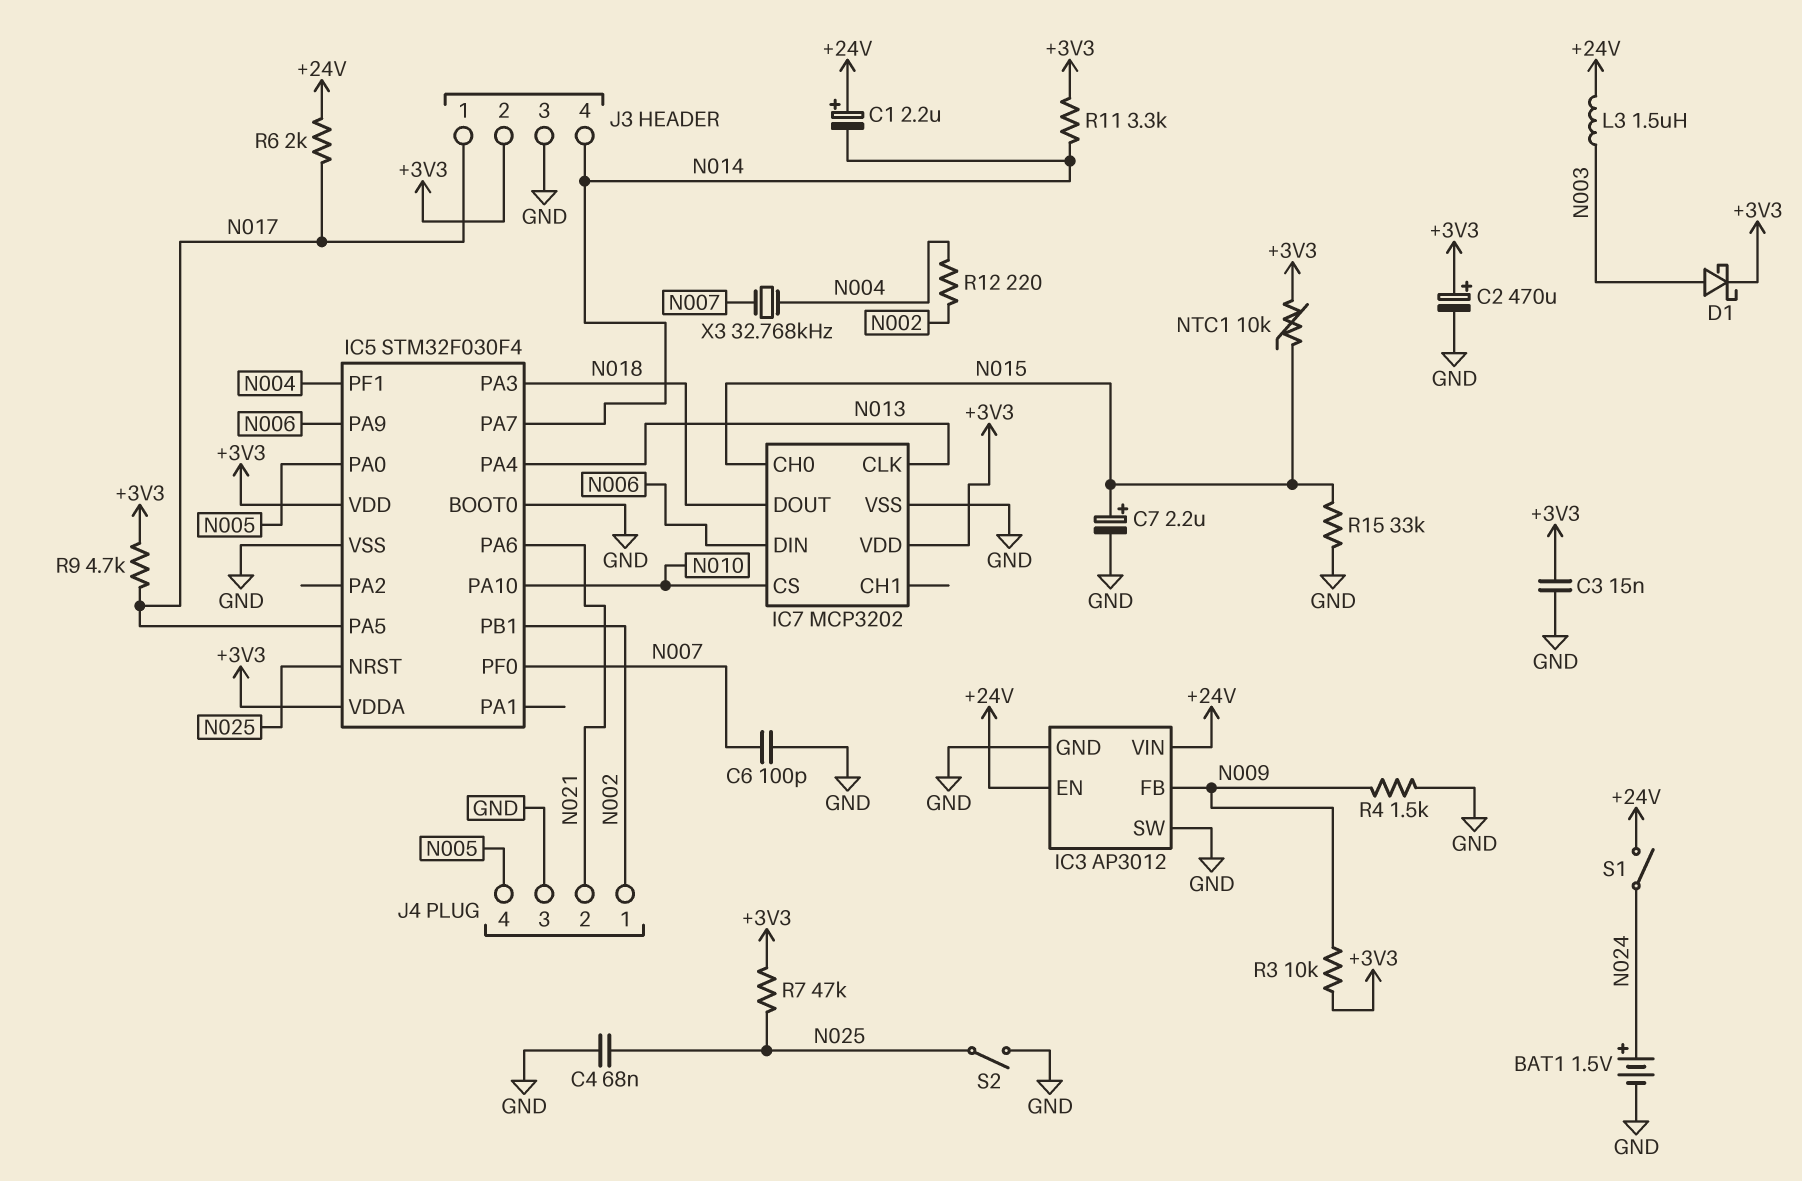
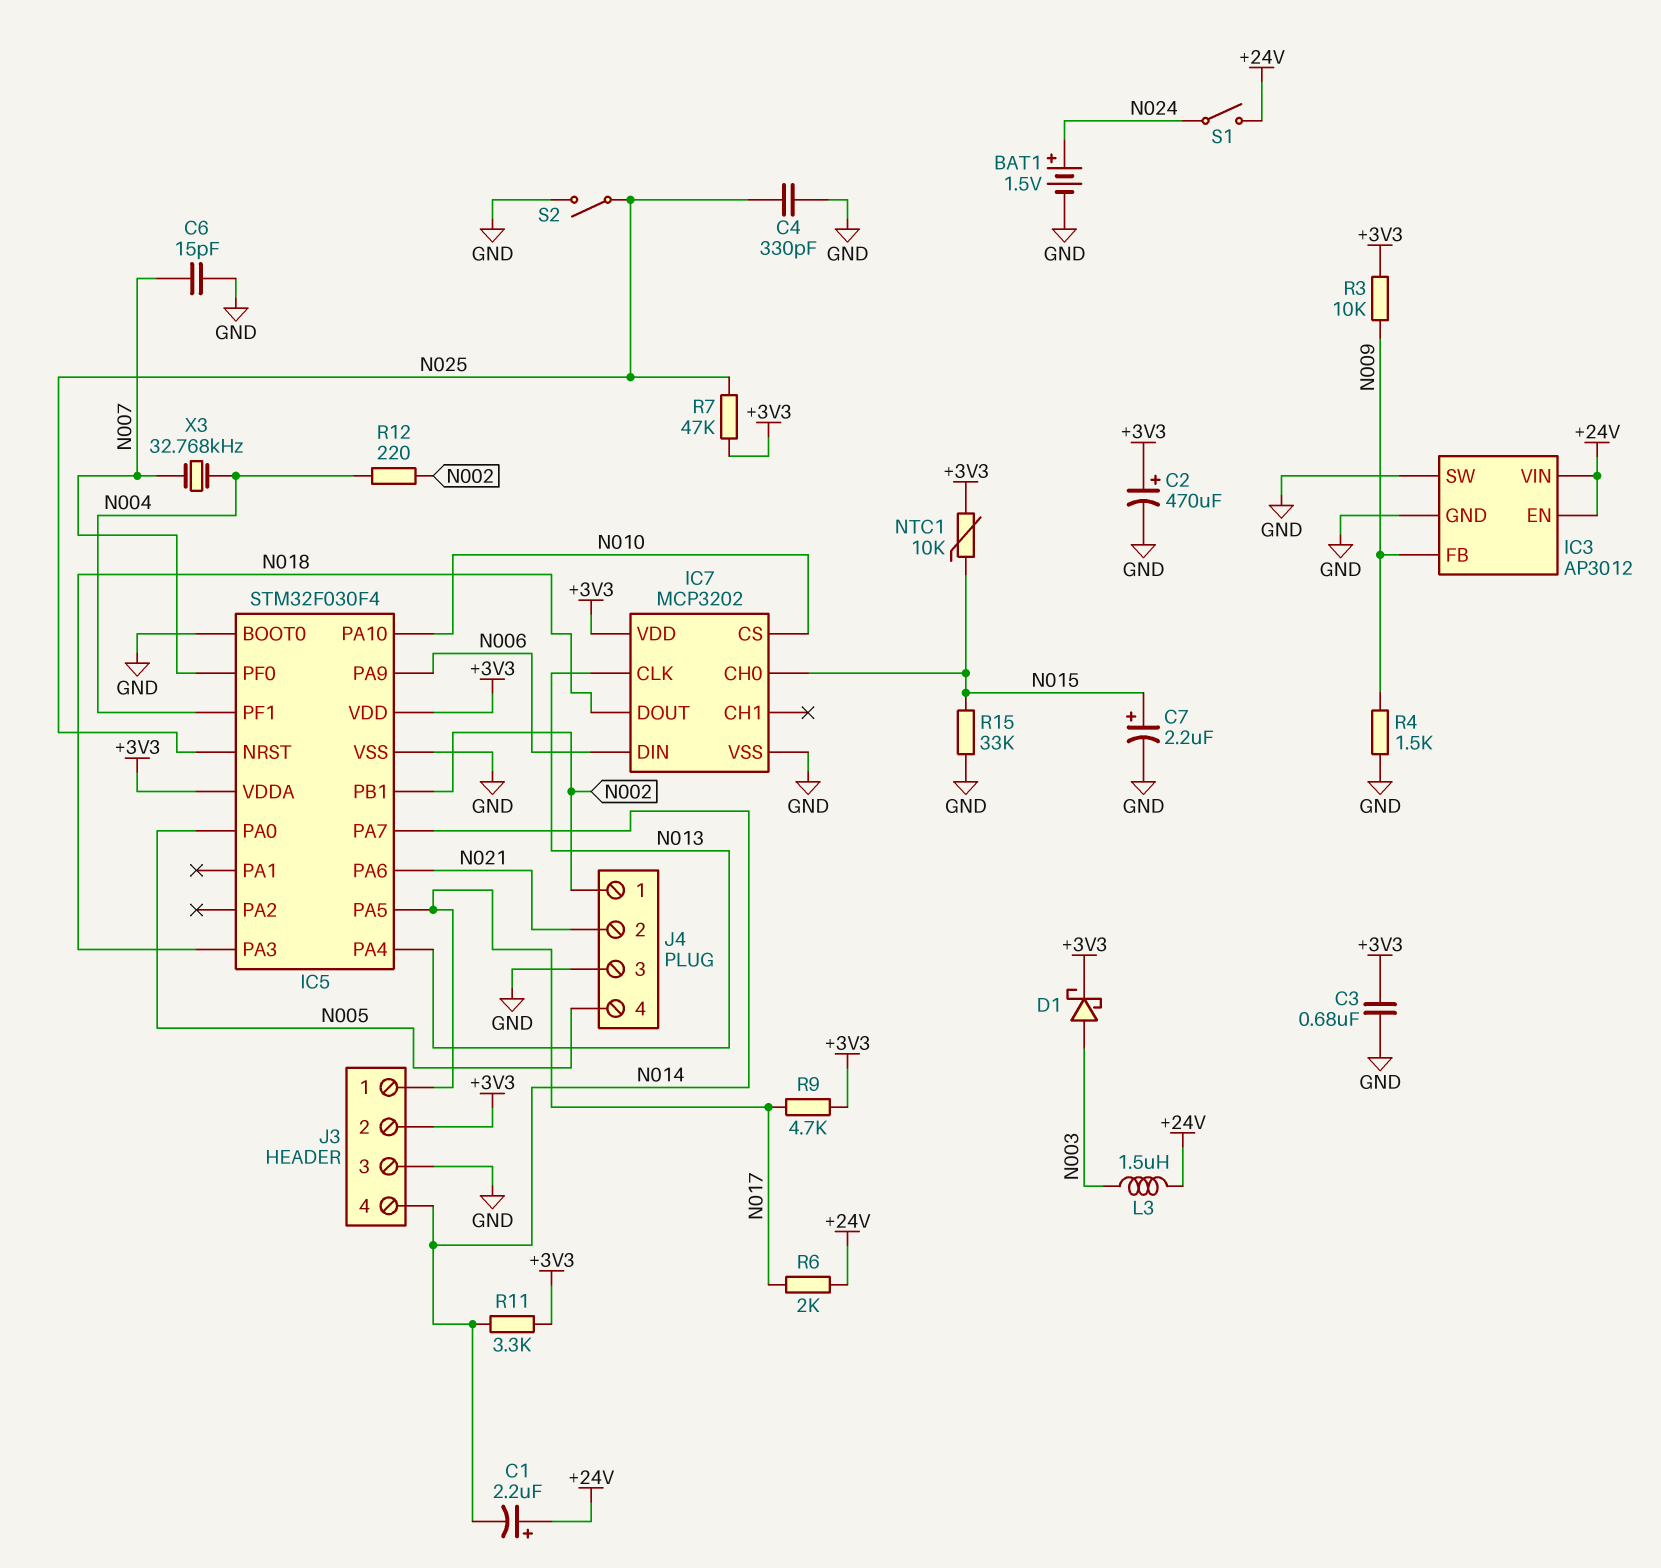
C3: 15nF (+3V3, GND) -> 680nF (+3V3, GND)
C4: 68nF (GND, N025) -> 330pF (GND, N025)
C6: 100pF (GND, N007) -> 15pF (GND, N007)

